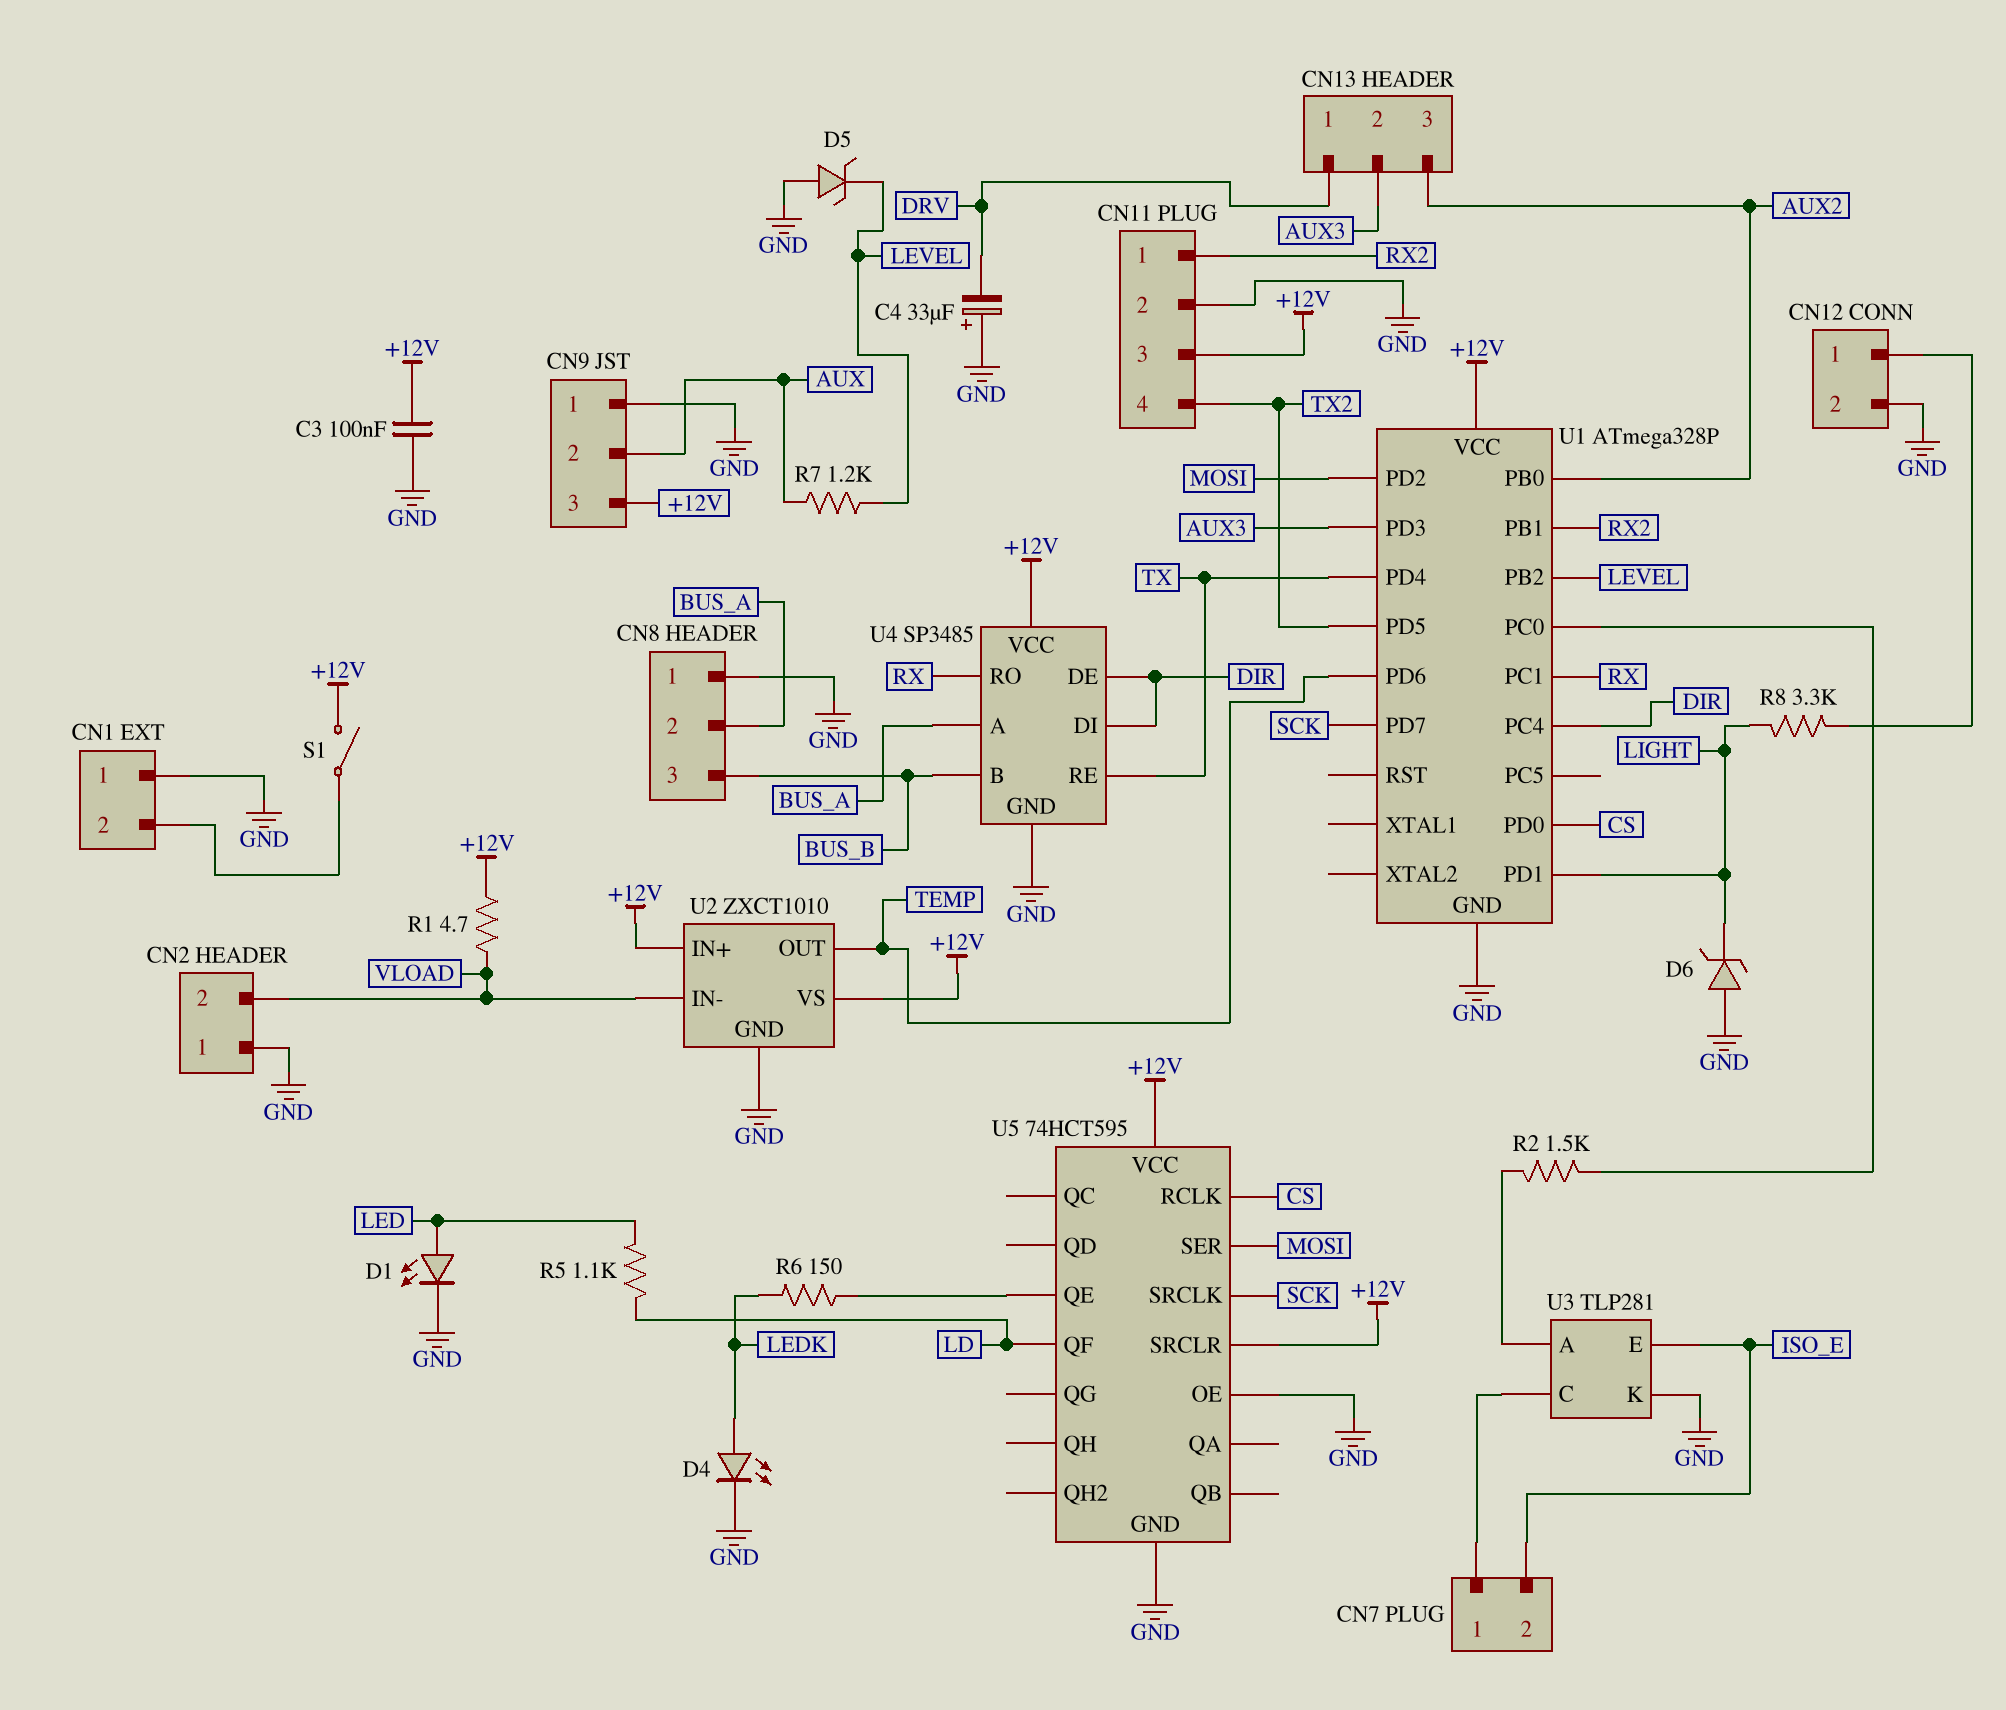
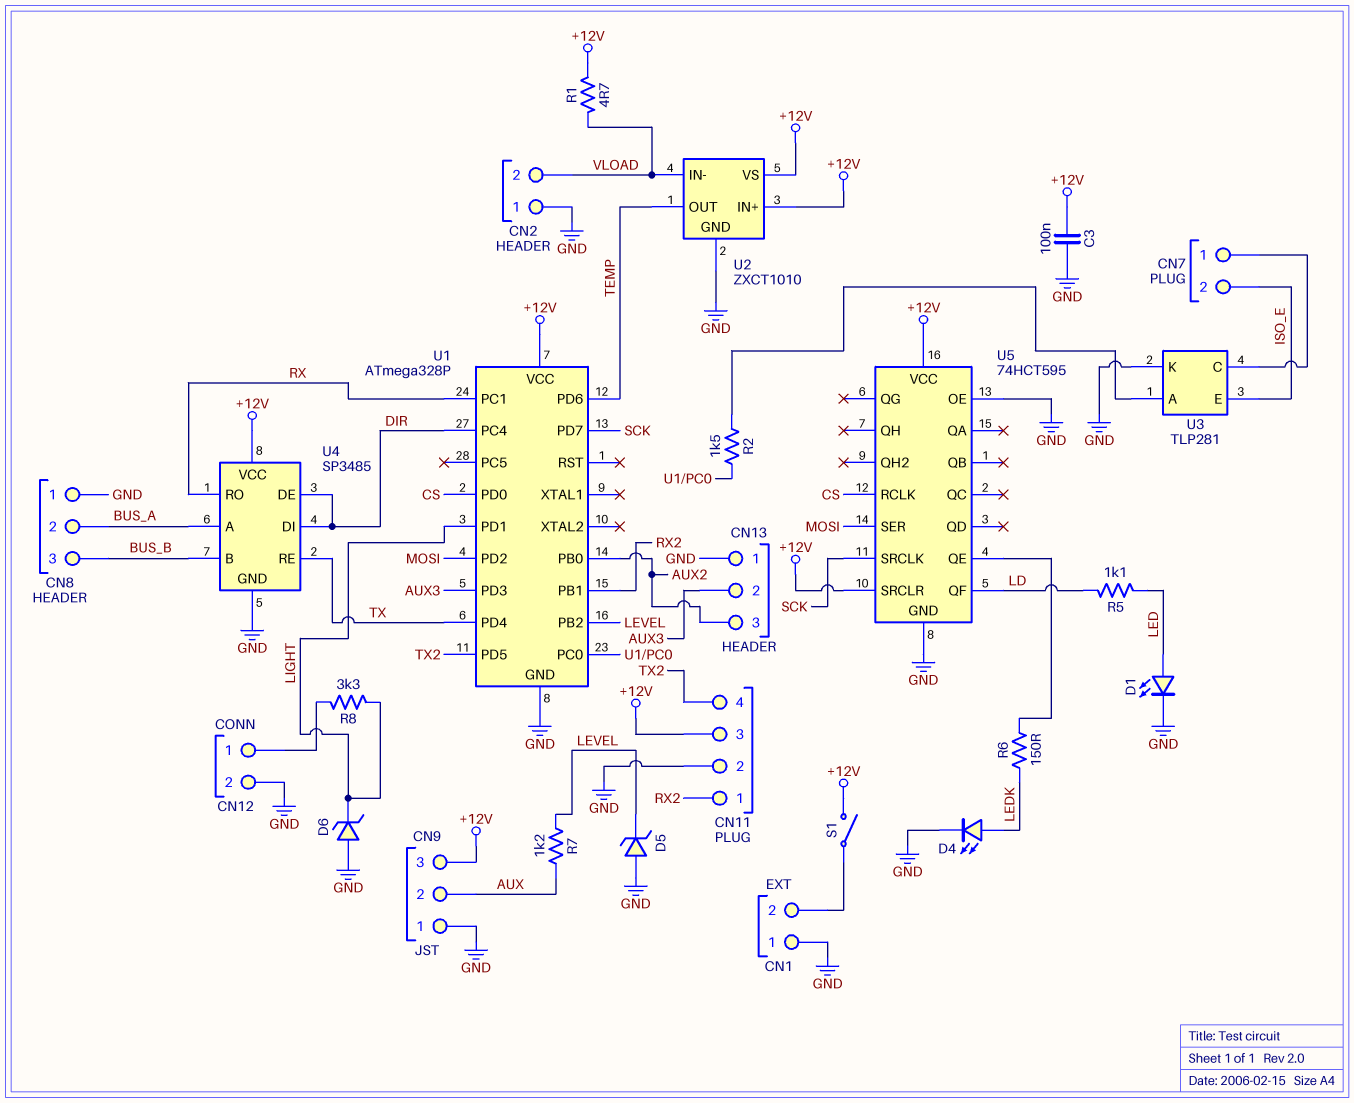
C4: 33uF (plus GND, minus DRV) -> none
CN13 pin 1: DRV -> GND

